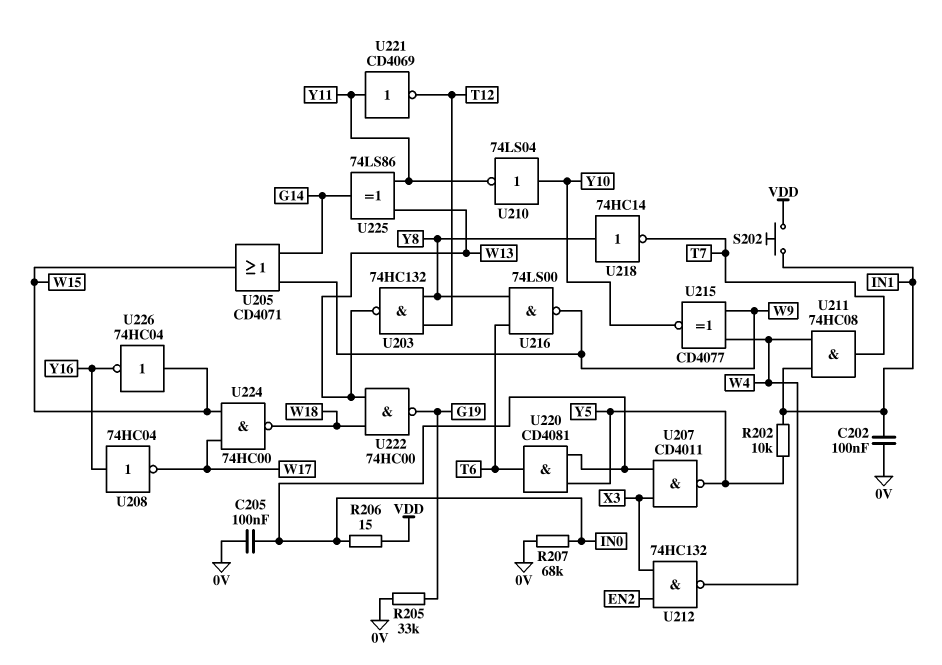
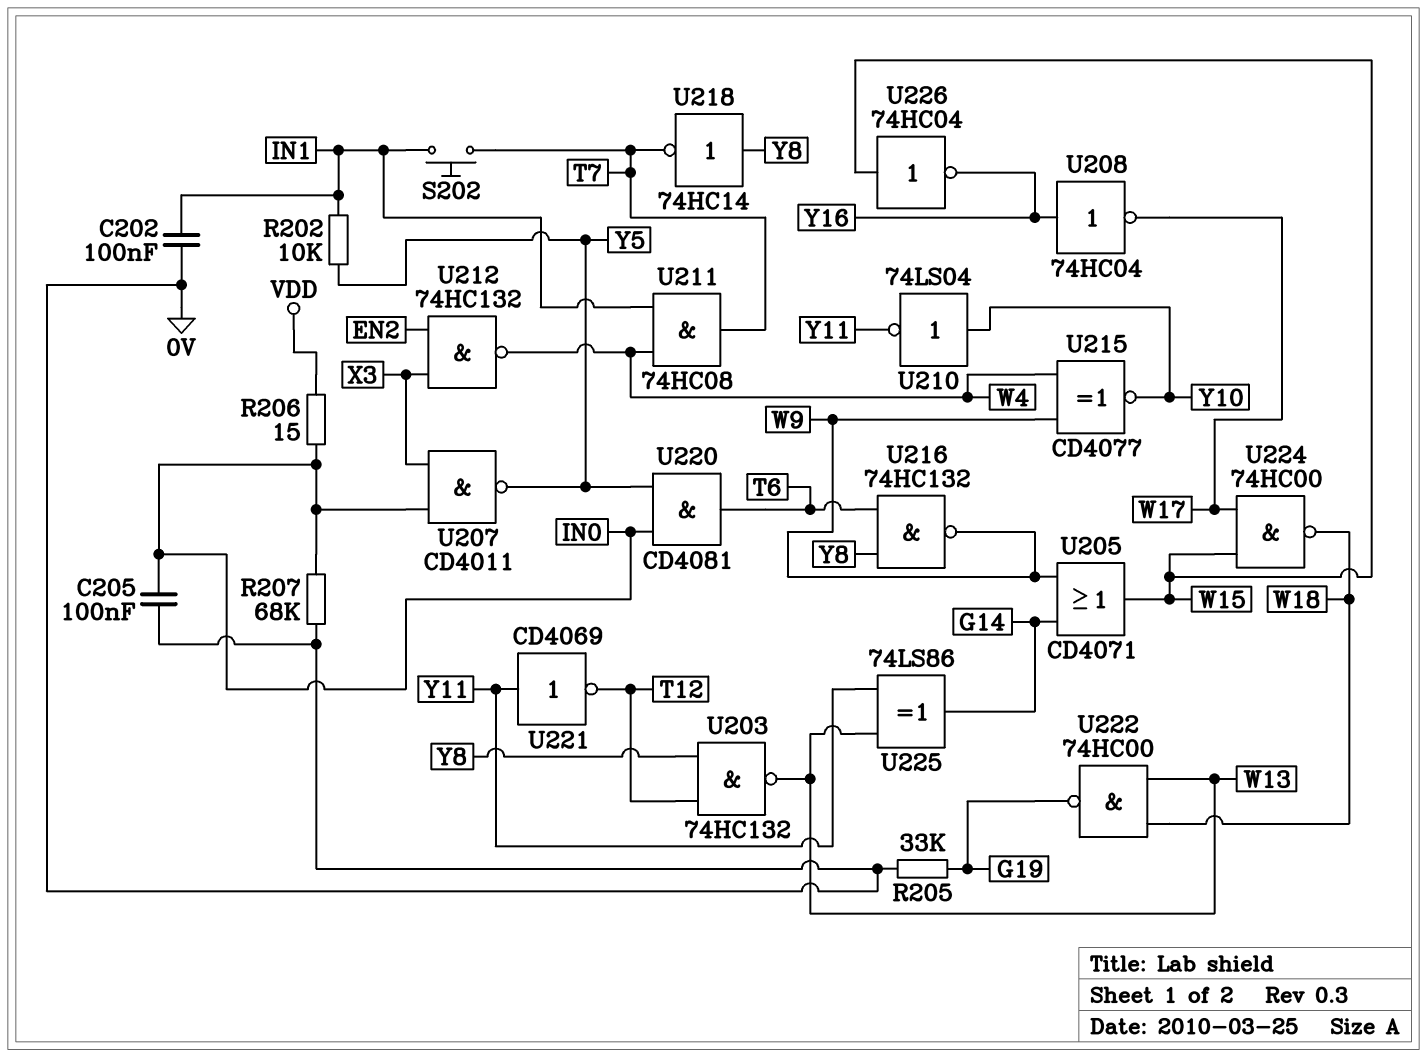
S202: button (IN1, VDD) -> button (IN1, T7)
U216: NAND 74LS00 (in T6, in Y8, out W9) -> NAND 74HC132 (in T6, in Y8, out W9)

